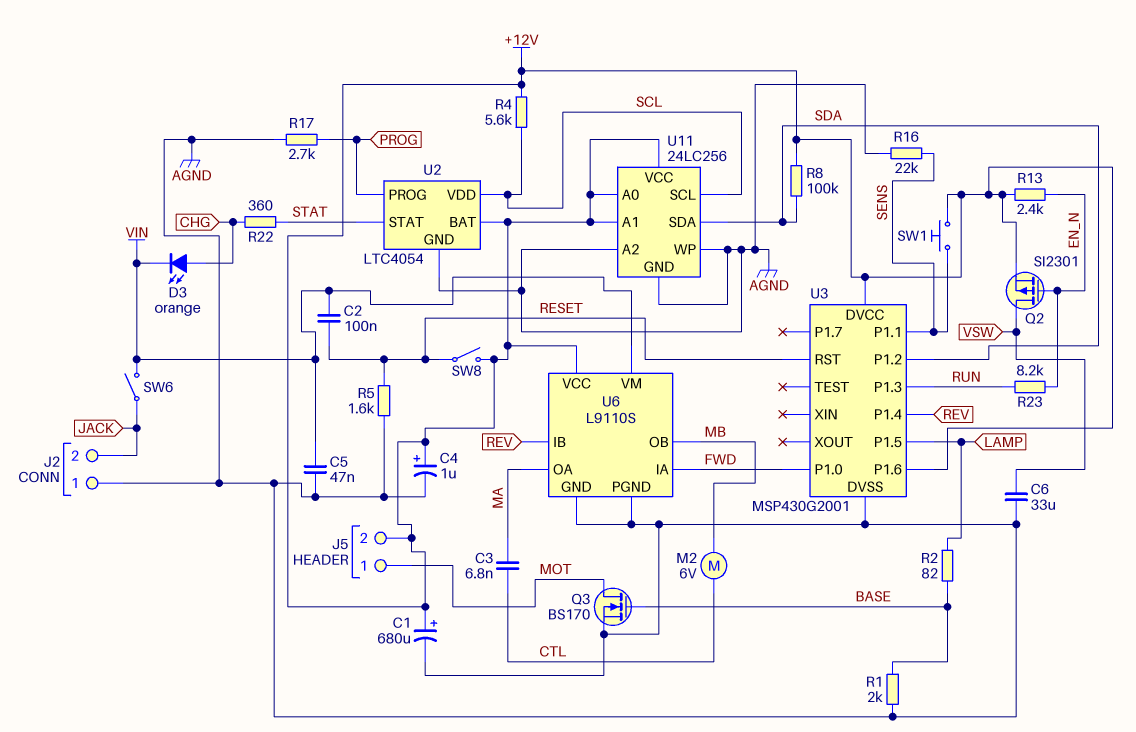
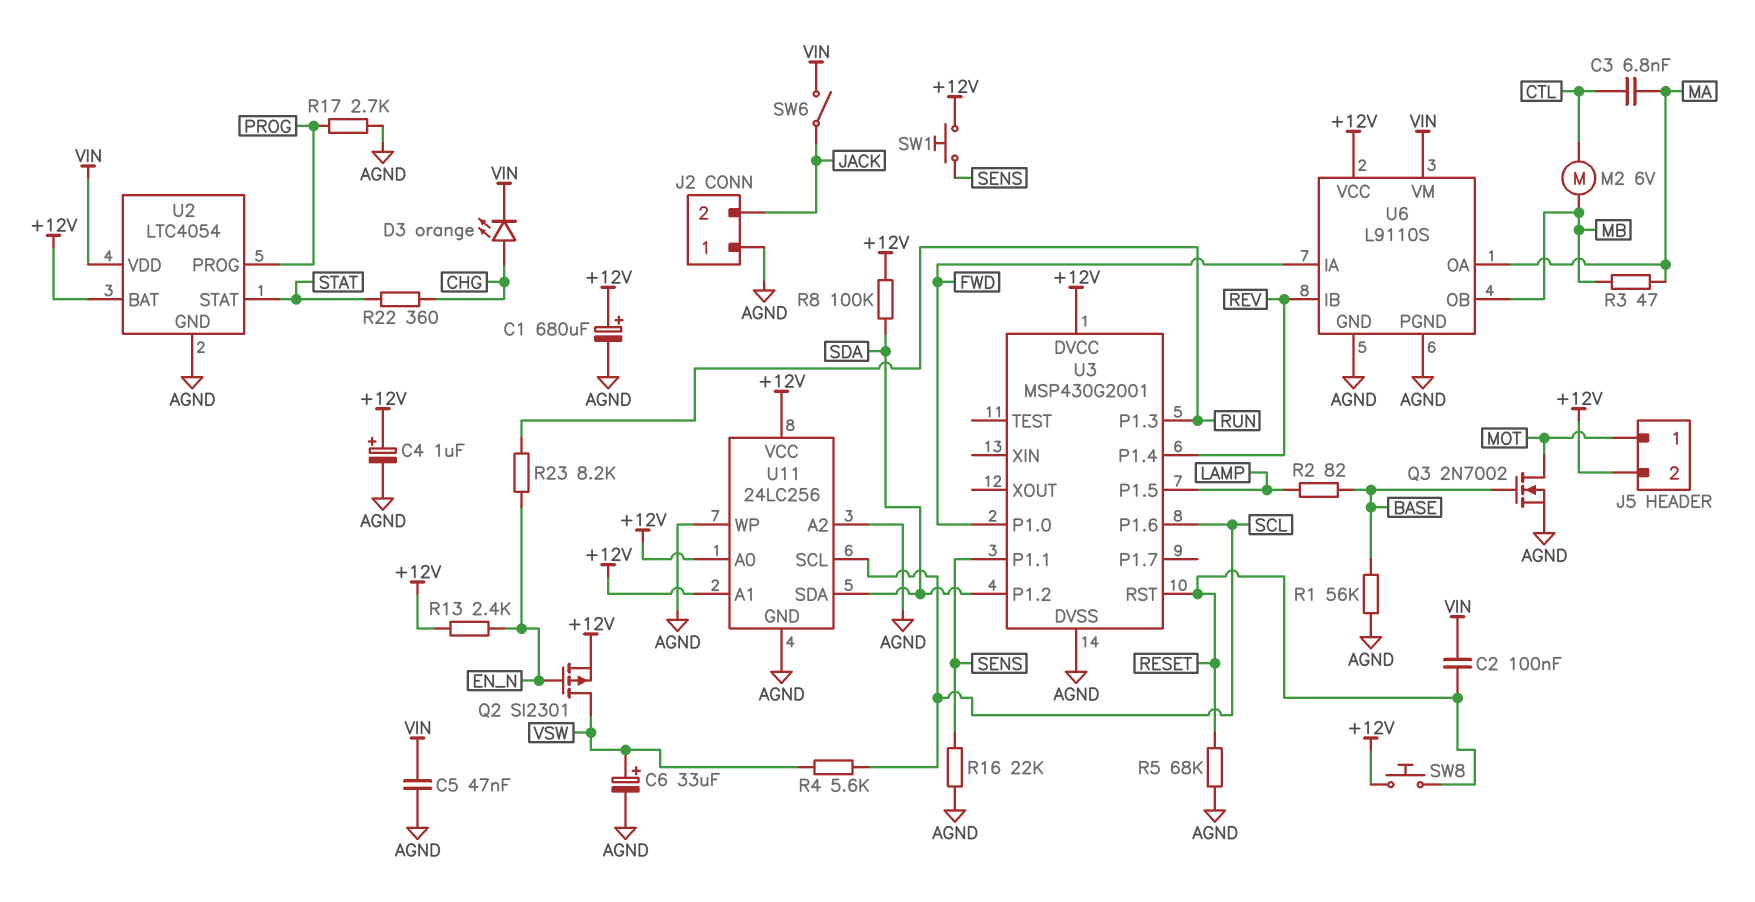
C6: 33uF (AGND, VSW) -> 33uF (plus VSW, minus AGND)
Q3: NMOS BS170 (G BASE, D MOT, S AGND) -> NMOS 2N7002 (G BASE, D MOT, S AGND)
R1: 2k (AGND, BASE) -> 56k (AGND, BASE)
R3: none -> 47 (MA, MB)
R4: 5.6k (+12V, SCL) -> 5.6k (SCL, VSW)
R5: 1.6k (AGND, RESET) -> 68k (AGND, RESET)
SW8: switch (+12V, RESET) -> button (+12V, RESET)
U2 pin VDD: SCL -> VIN
U3 pin P1.6: +12V -> SCL

